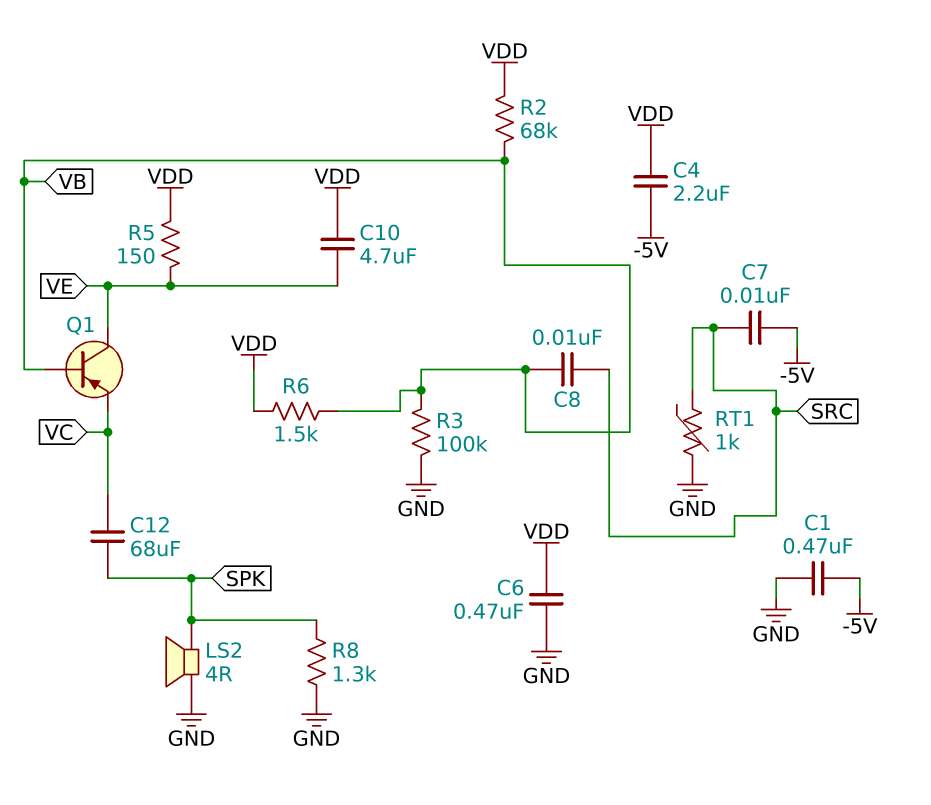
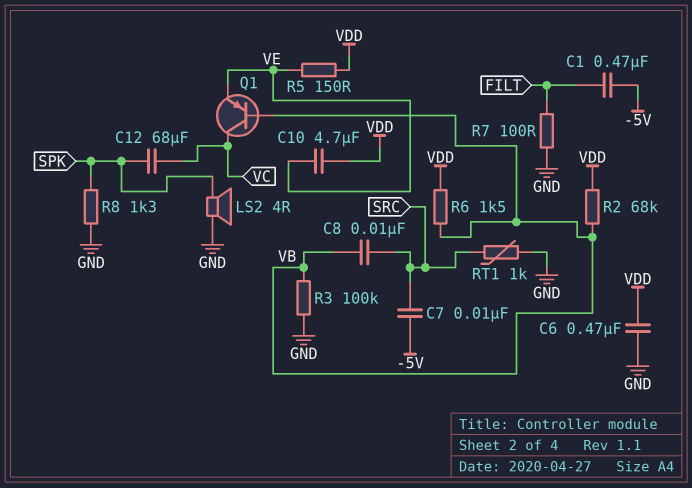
C1: 470nF (-5V, GND) -> 470nF (-5V, FILT)
C4: 2.2uF (-5V, VDD) -> none
Q1: PNP (B VB, C VE, E VC) -> PNP (B VB, C VC, E VE)
R7: none -> 100 (FILT, GND)

